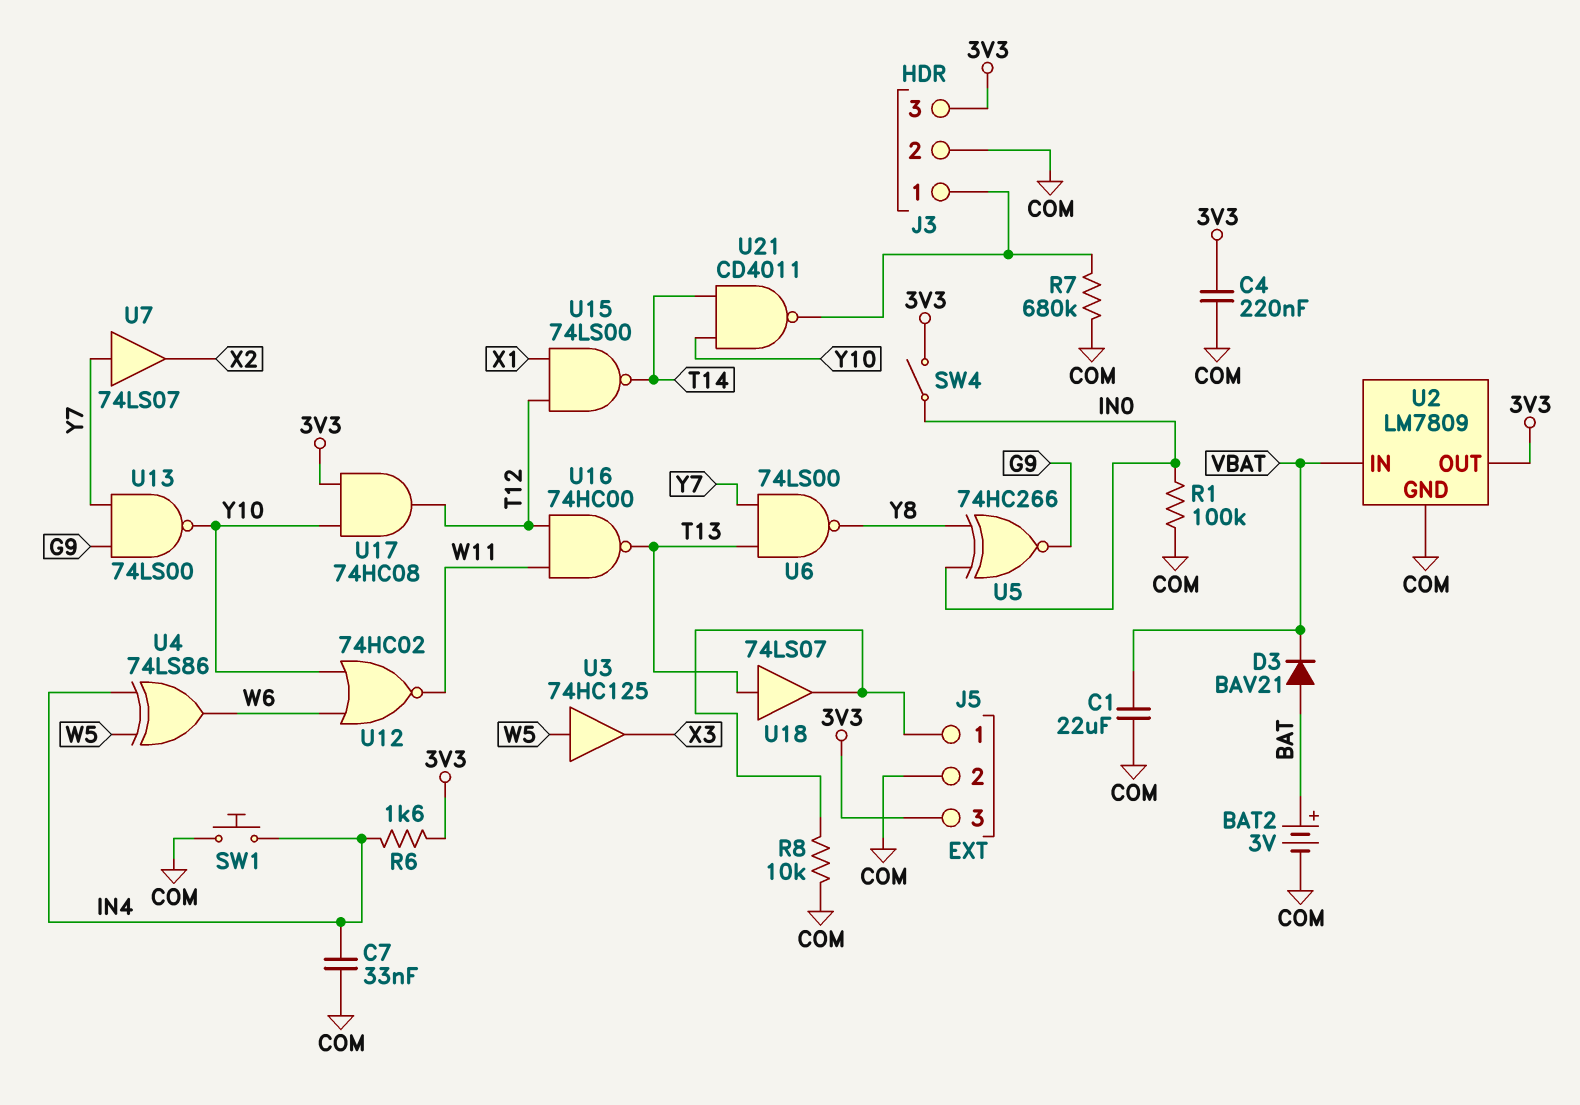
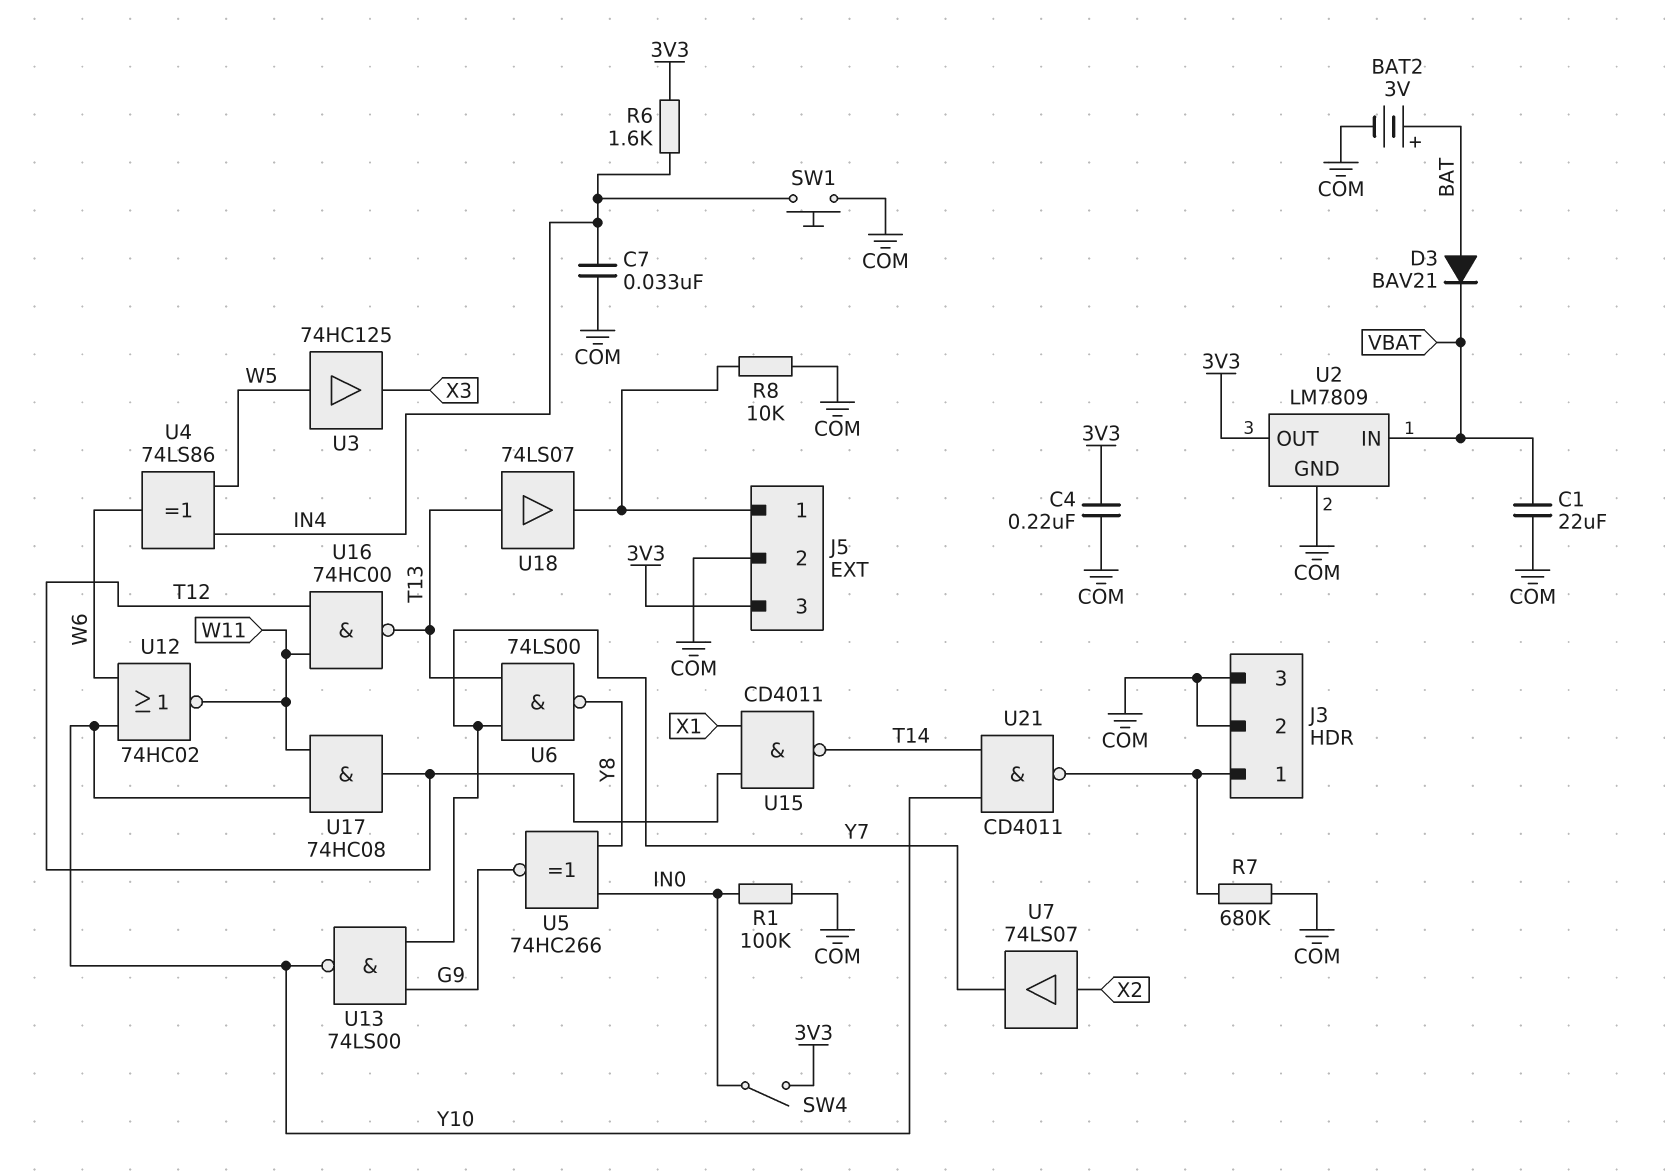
J3 pin 3: 3V3 -> COM
U7: buffer 74LS07 (in Y7, out X2) -> buffer 74LS07 (in X2, out Y7)
U15: NAND 74LS00 (in T12, in X1, out T14) -> NAND CD4011 (in T12, in X1, out T14)
U17: AND 74HC08 (in 3V3, in Y10, out T12) -> AND 74HC08 (in W11, in Y10, out T12)

